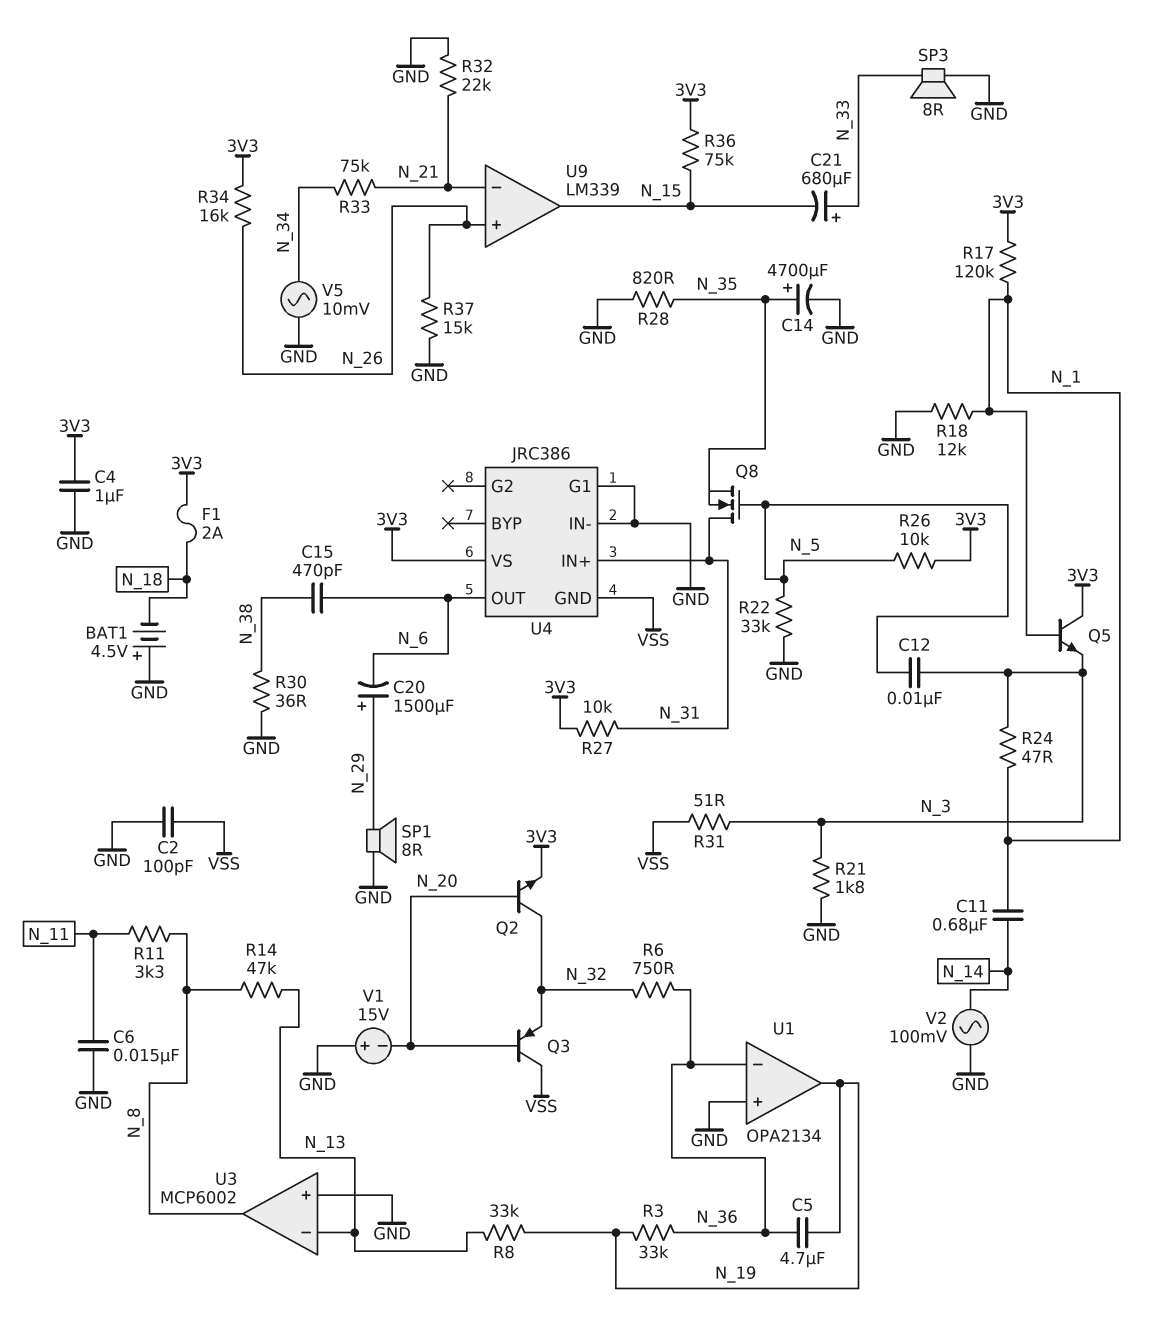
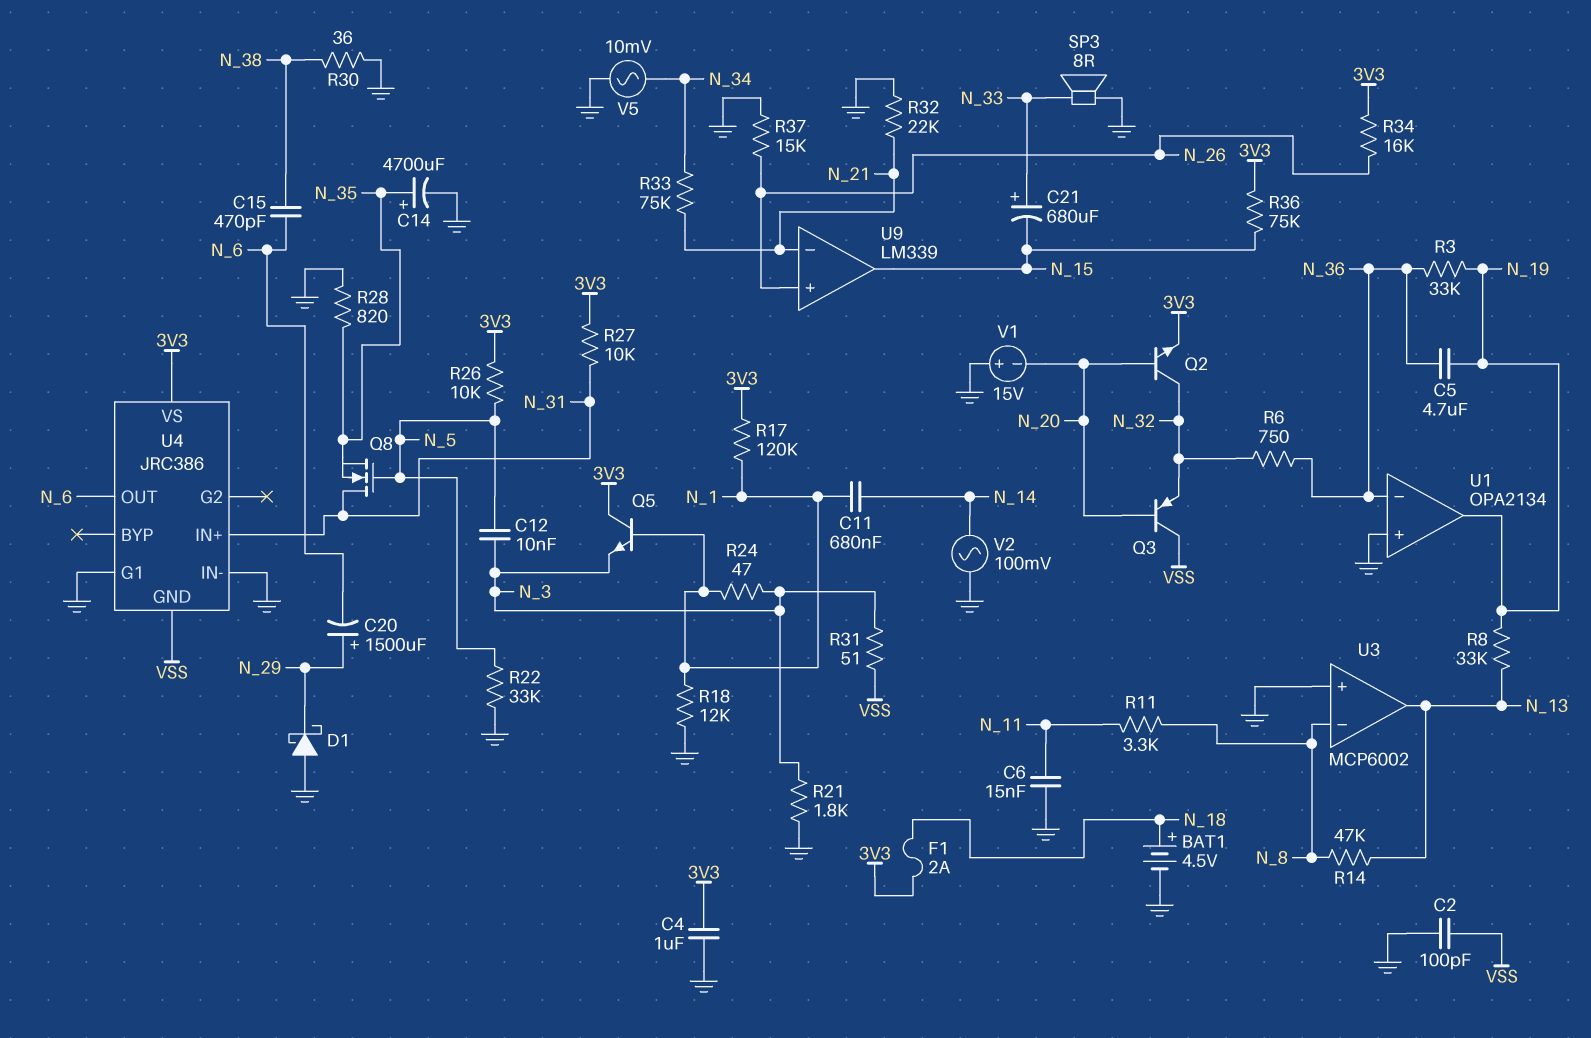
BAT1: 4.5V (plus GND, minus N_18) -> 4.5V (plus N_18, minus GND)
D1: none -> schottky (A GND, K N_29)
SP1: speaker 8R (GND, N_29) -> none
U3 pin in-: N_13 -> N_8
U3 pin out: N_8 -> N_13

